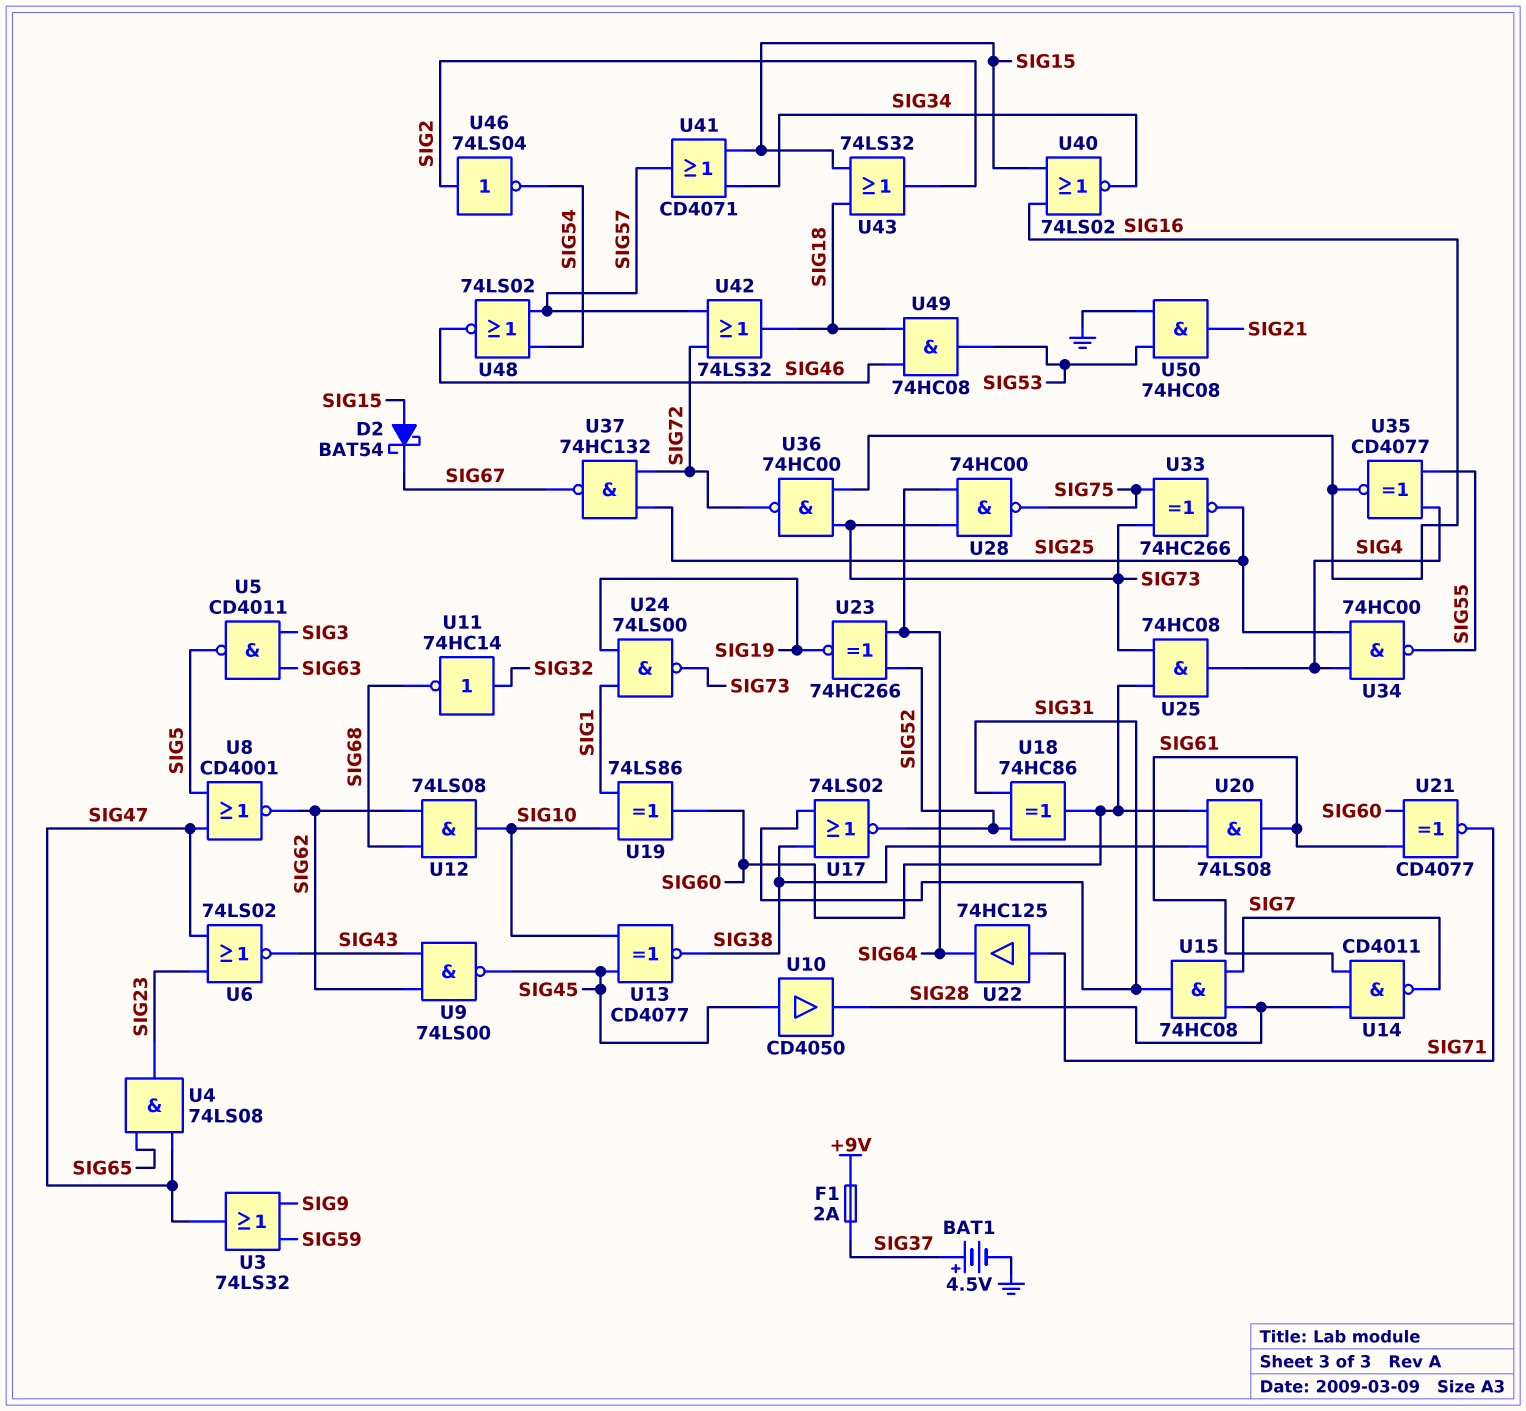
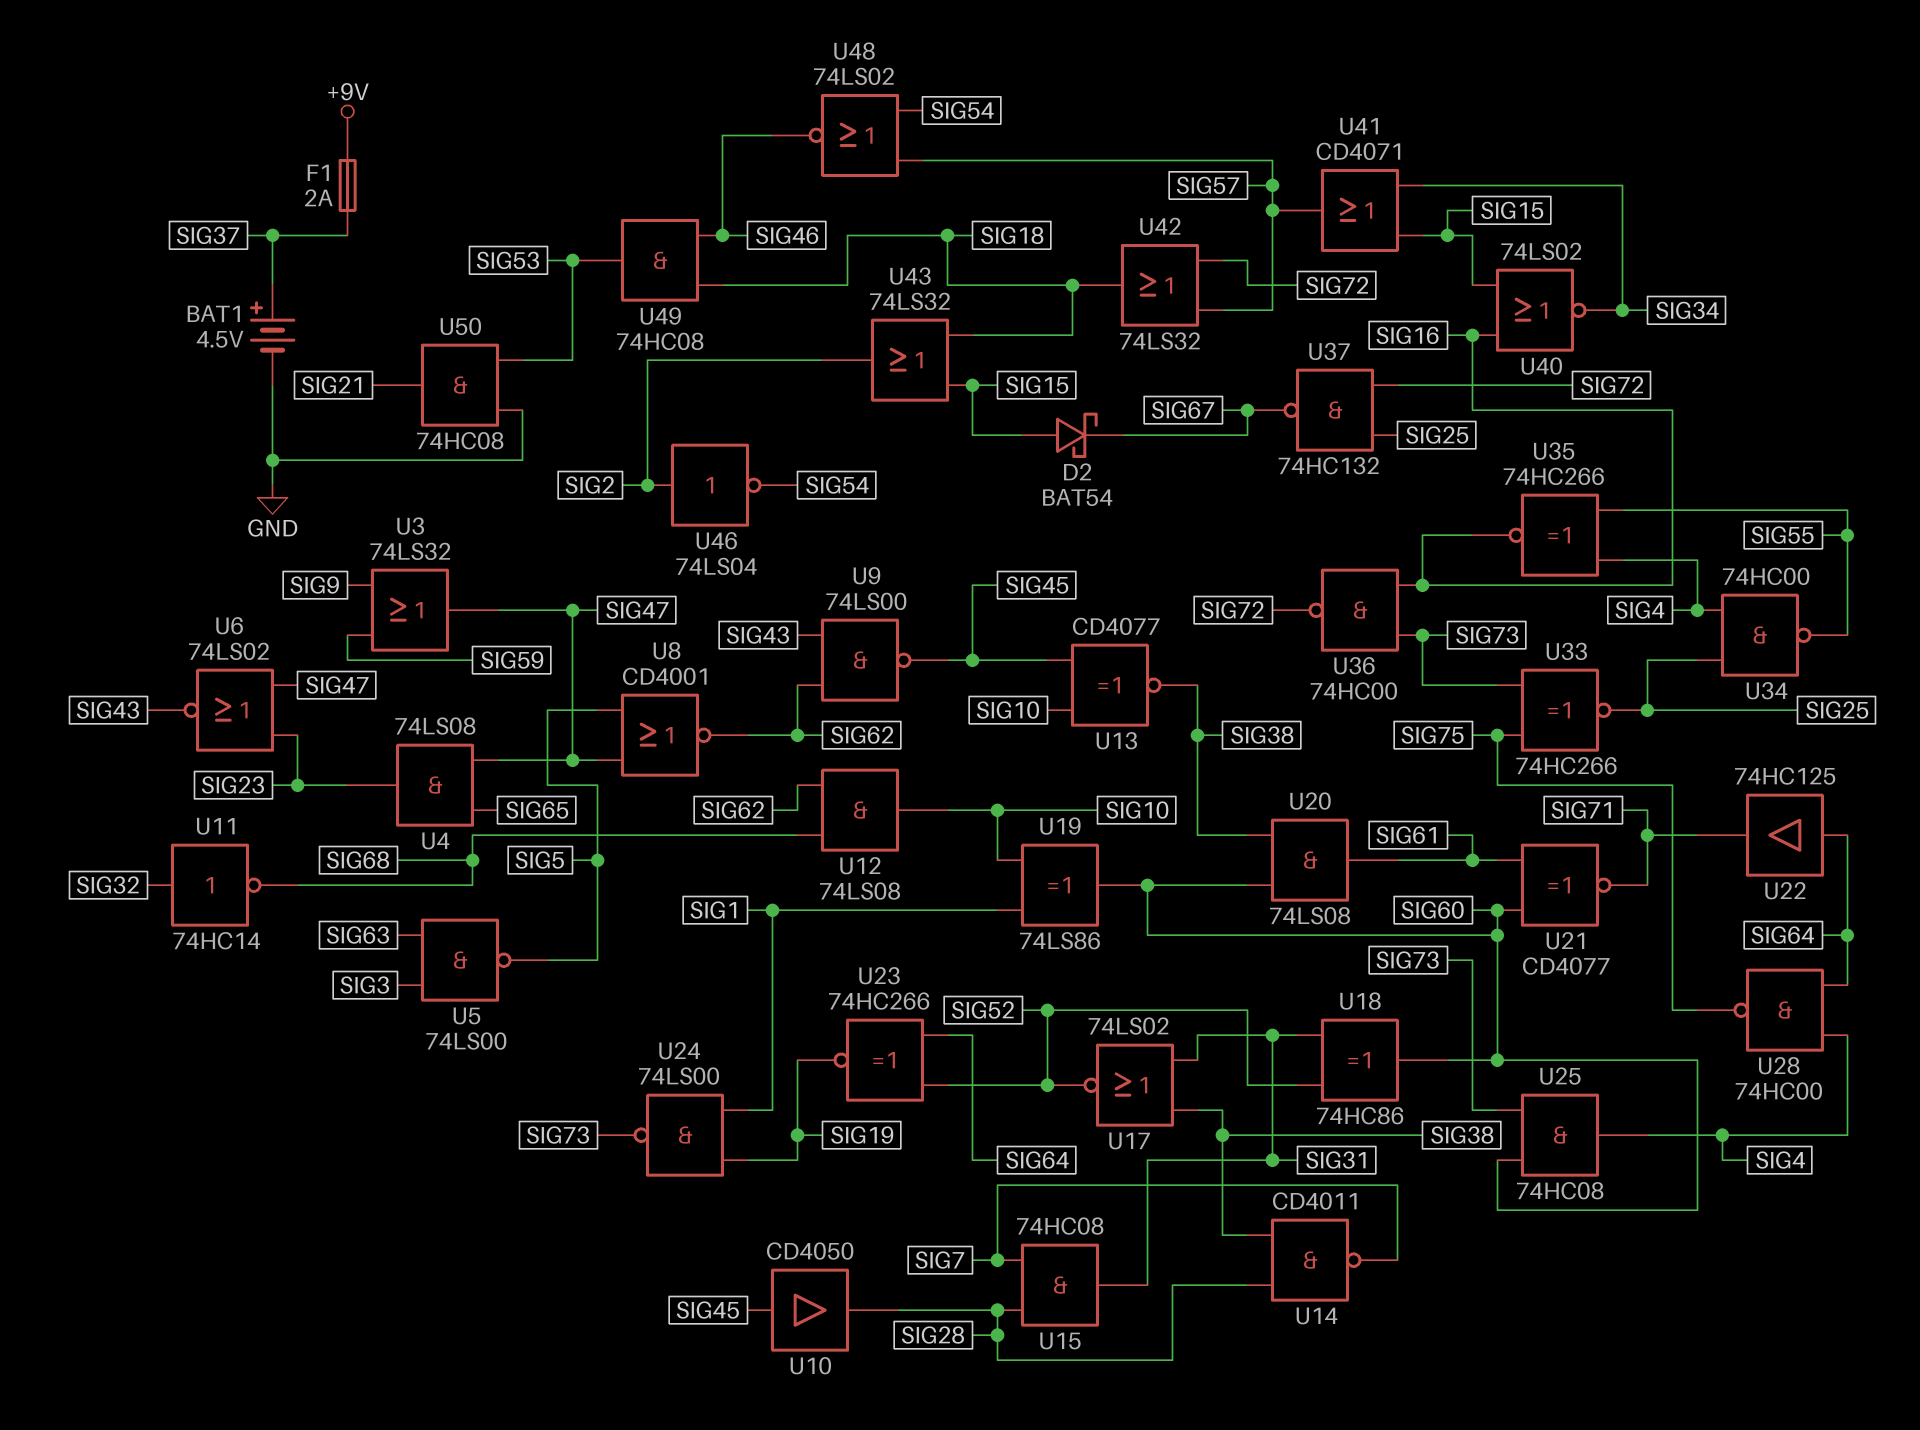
U5: NAND CD4011 (in SIG3, in SIG63, out SIG5) -> NAND 74LS00 (in SIG3, in SIG63, out SIG5)
U14: NAND CD4011 (in SIG28, in SIG61, out SIG7) -> NAND CD4011 (in SIG28, in SIG38, out SIG7)
U22: buffer 74HC125 (in SIG71, out SIG64) -> buffer 74HC125 (in SIG64, out SIG71)
U28: NAND 74HC00 (in SIG64, in SIG73, out SIG75) -> NAND 74HC00 (in SIG4, in SIG64, out SIG75)
U35: XNOR CD4077 (in SIG4, in SIG55, out SIG16) -> XNOR 74HC266 (in SIG4, in SIG55, out SIG16)

